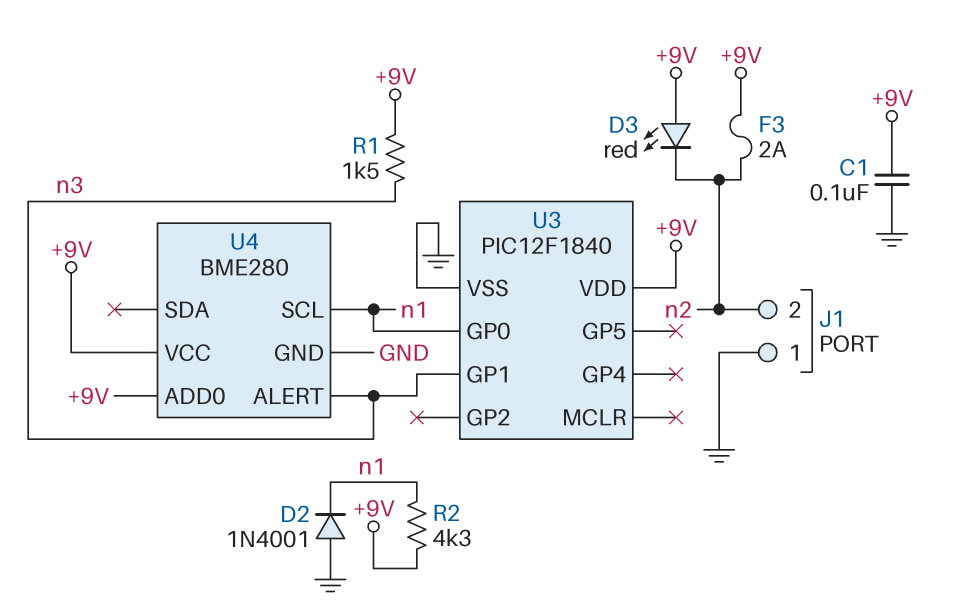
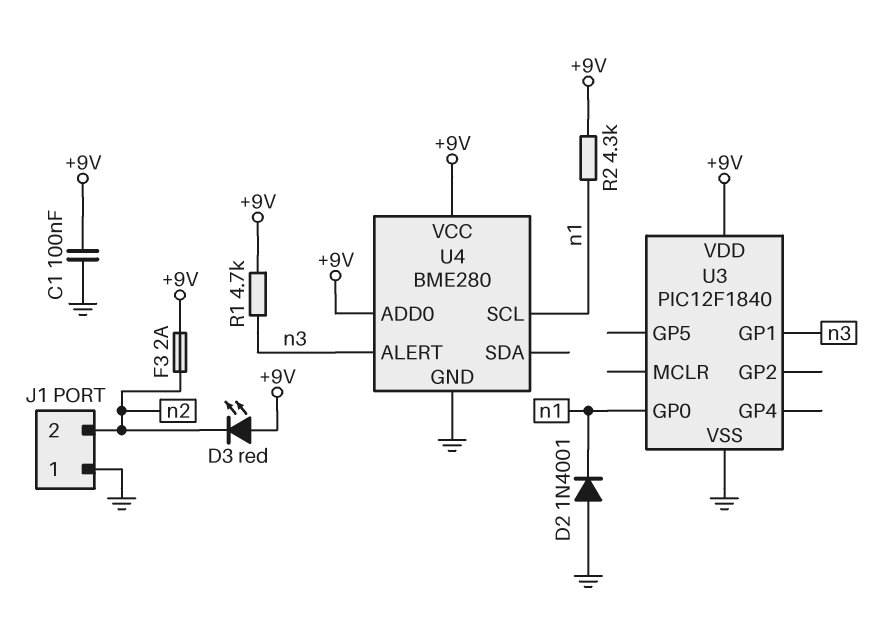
R1: 1.5k (+9V, n3) -> 4.7k (+9V, n3)

